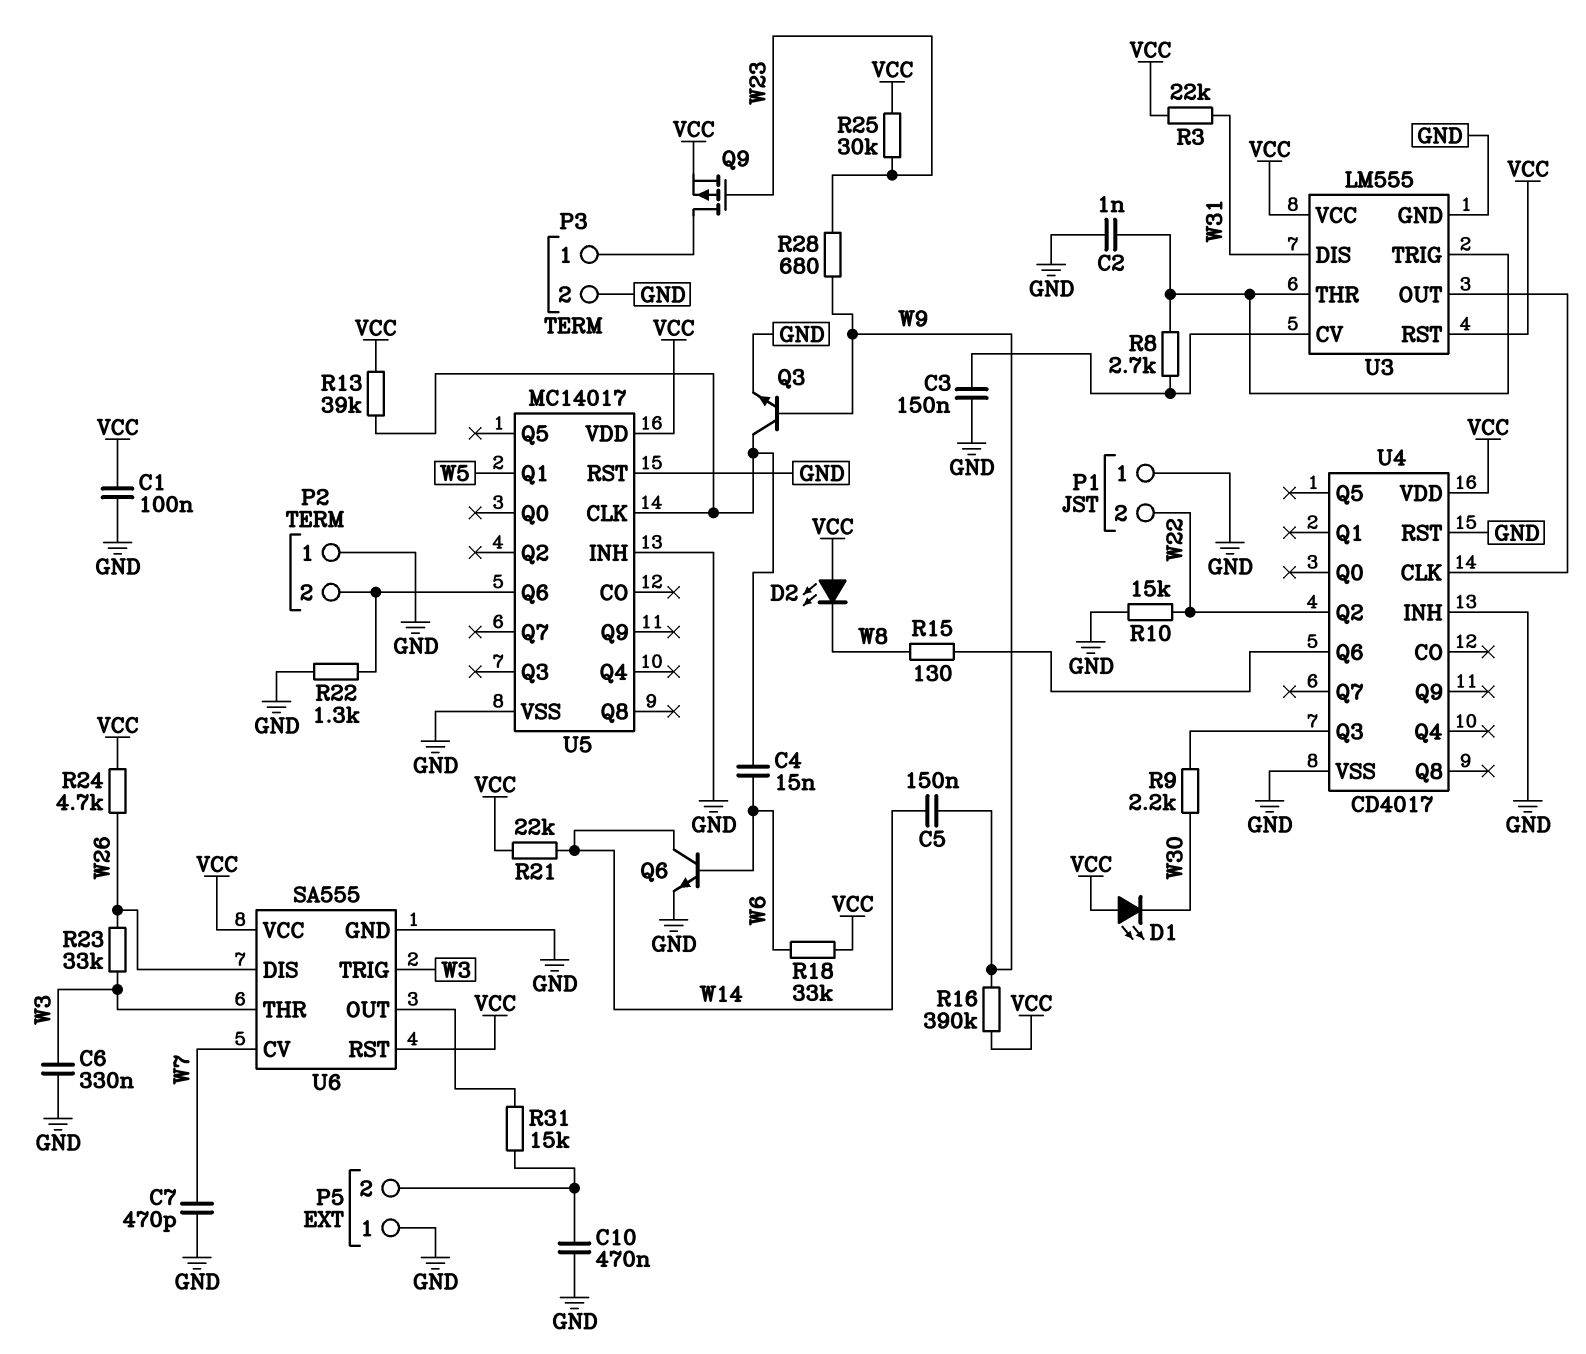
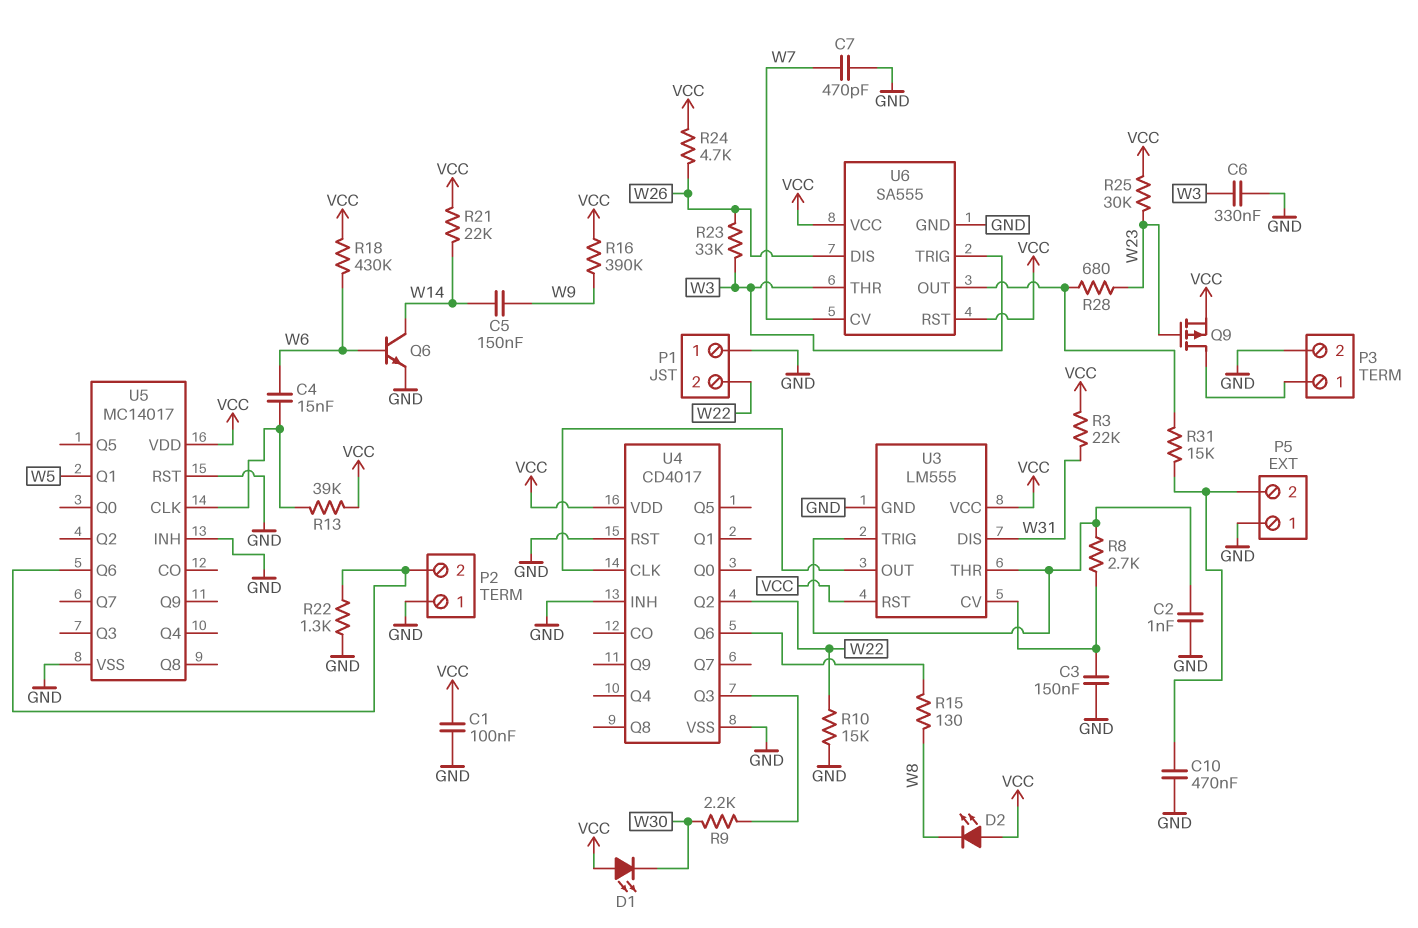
Q3: NPN (B W9, C U5/CLK, E GND) -> none
R18: 33k (VCC, W6) -> 430k (VCC, W6)
R28: 680 (W9, W23) -> 680 (U6/OUT, W23)

